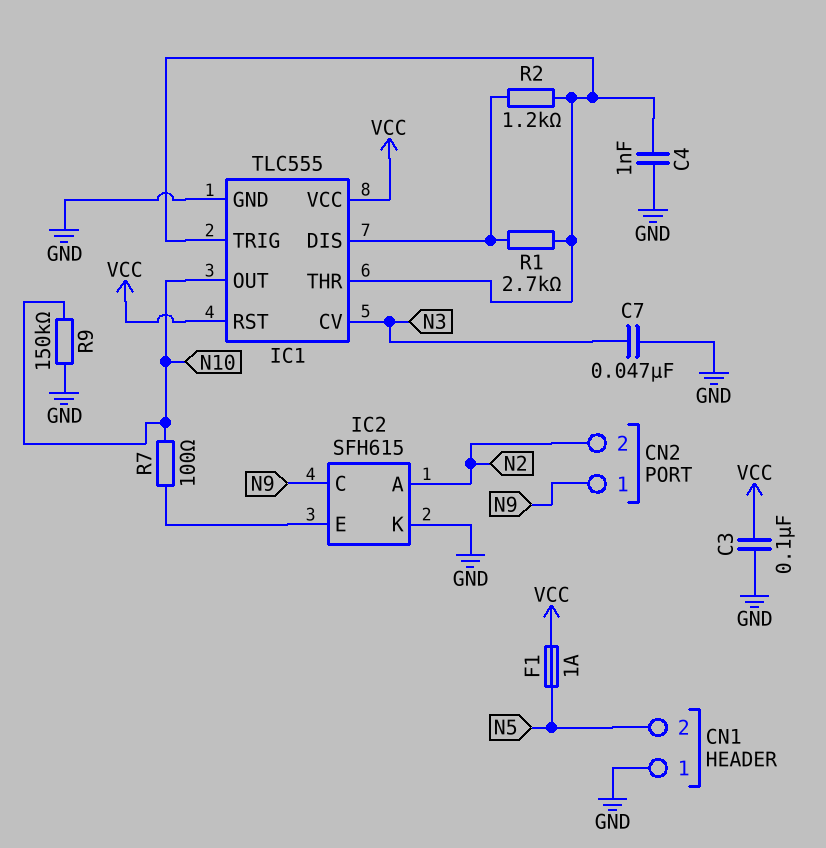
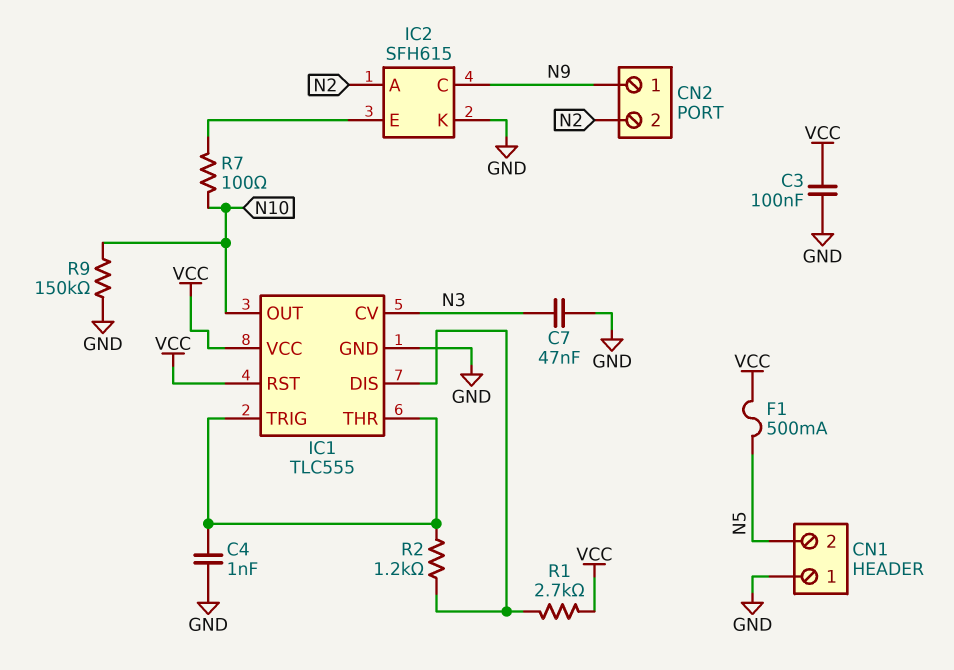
F1: 1A (N5, VCC) -> 500mA (N5, VCC)
R1: 2.7k (IC1/DIS, IC1/THR) -> 2.7k (IC1/DIS, VCC)

